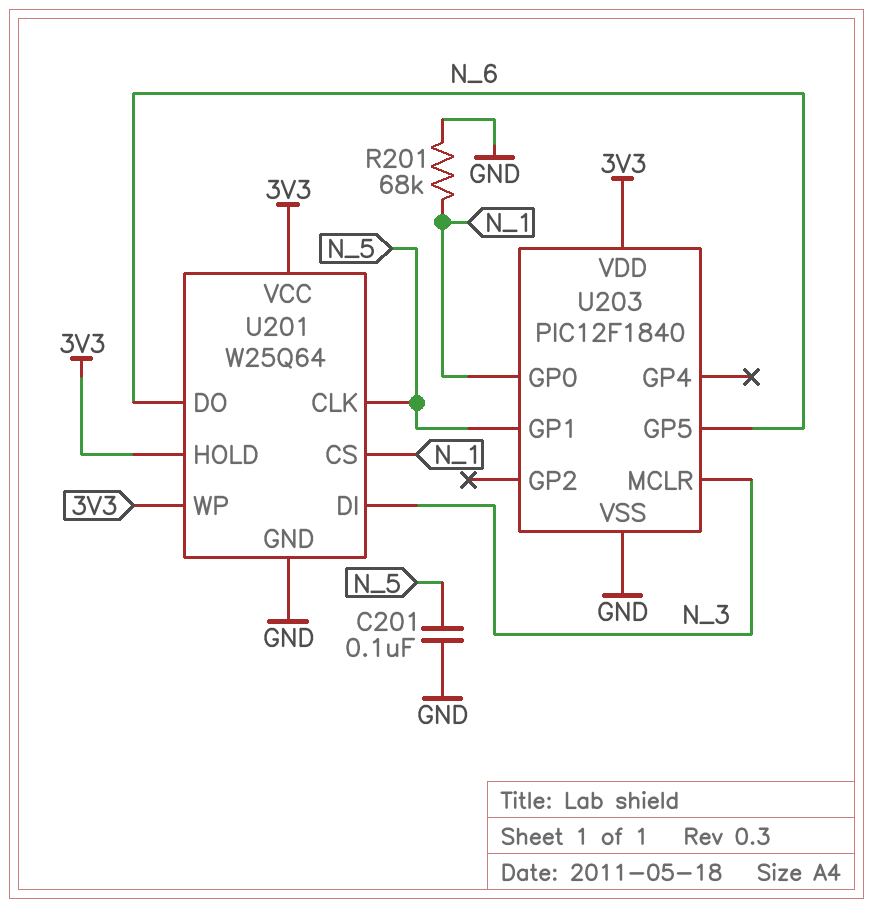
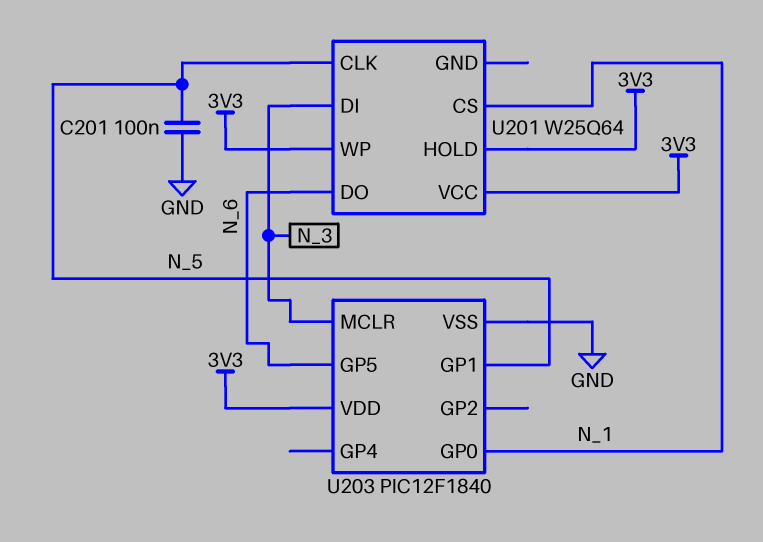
R201: 68k (GND, N_1) -> none
U201 pin GND: GND -> none

